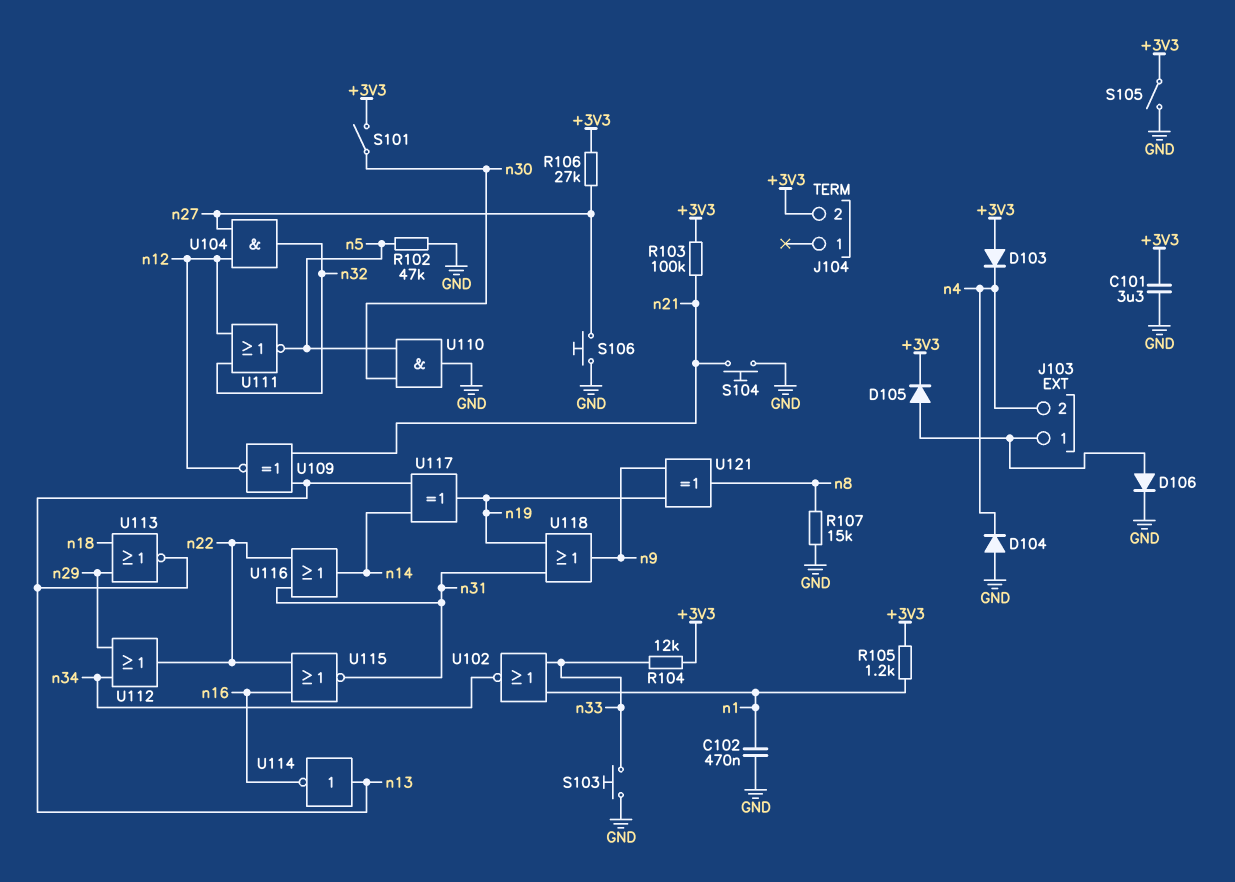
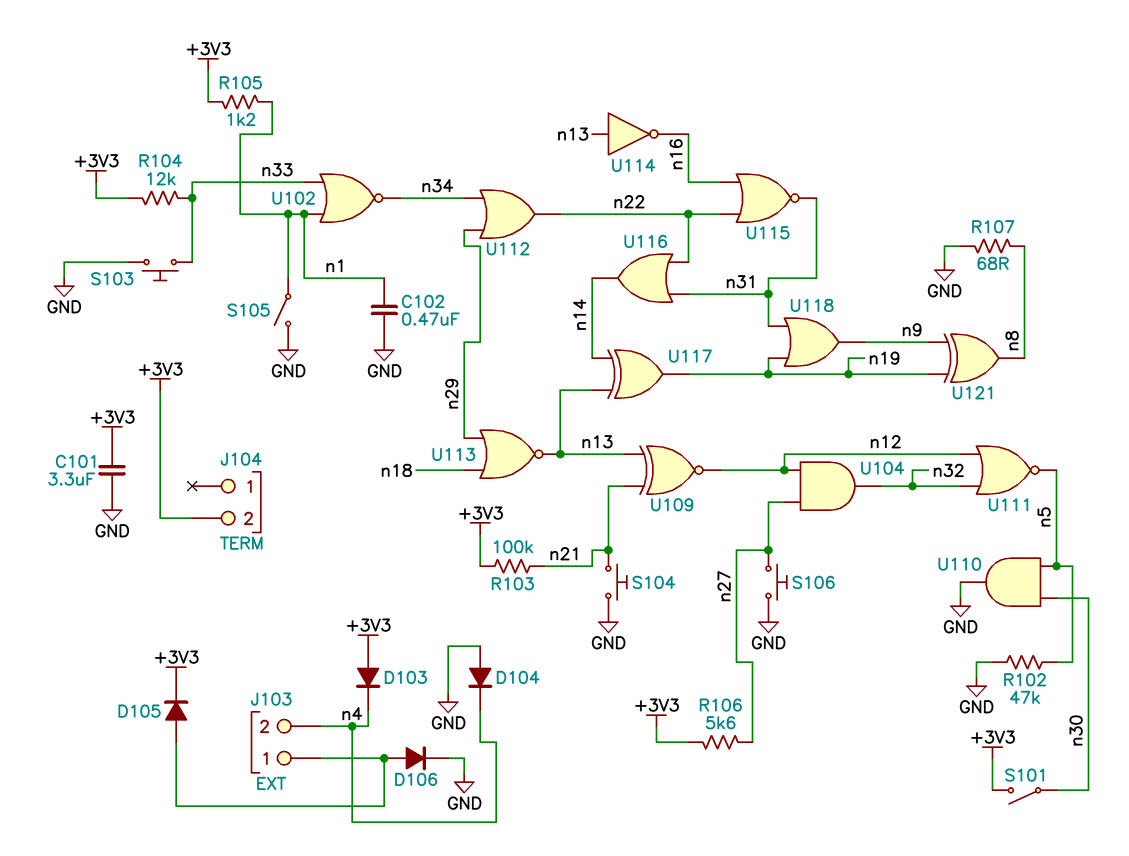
R106: 27k (+3V3, n27) -> 5.6k (+3V3, n27)
R107: 15k (GND, n8) -> 68 (GND, n8)
S105: switch (+3V3, GND) -> switch (GND, n1)

